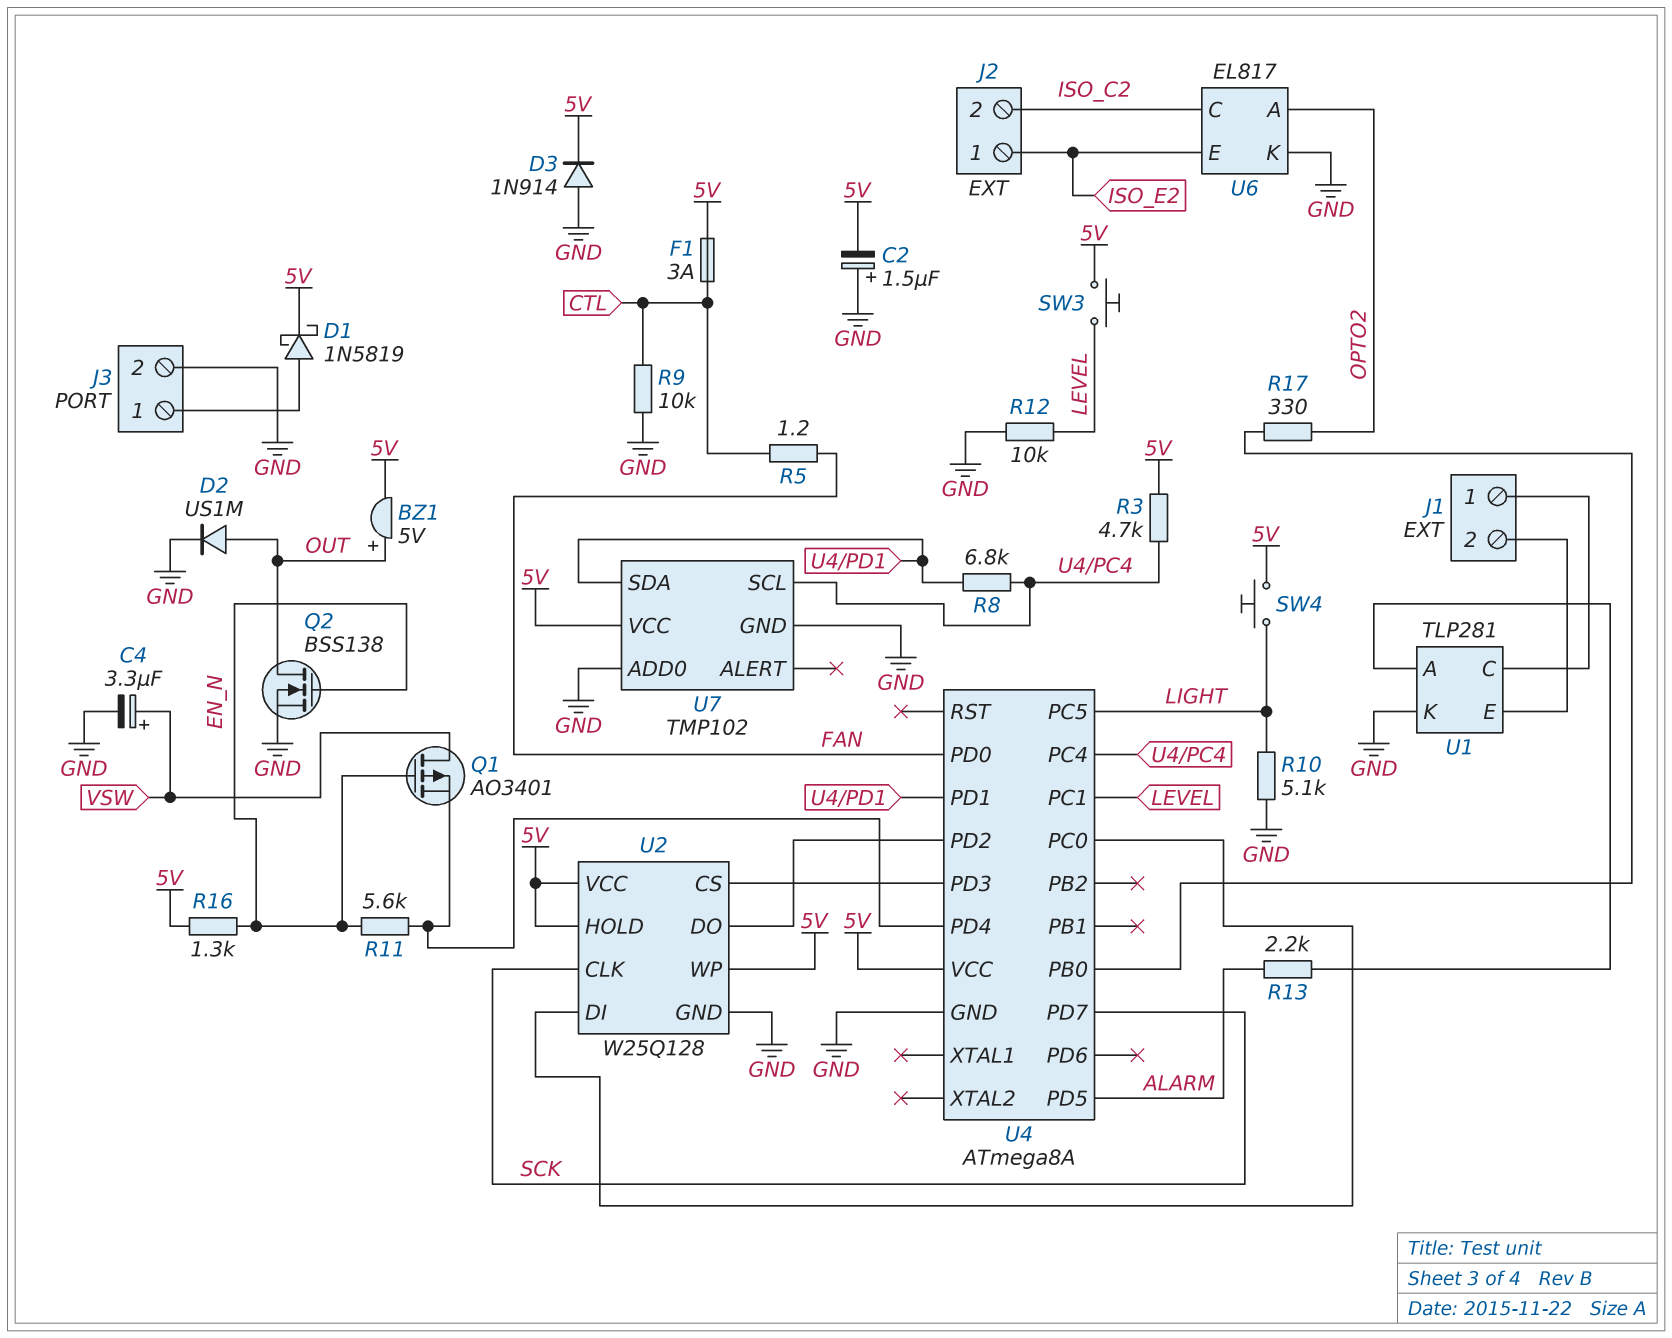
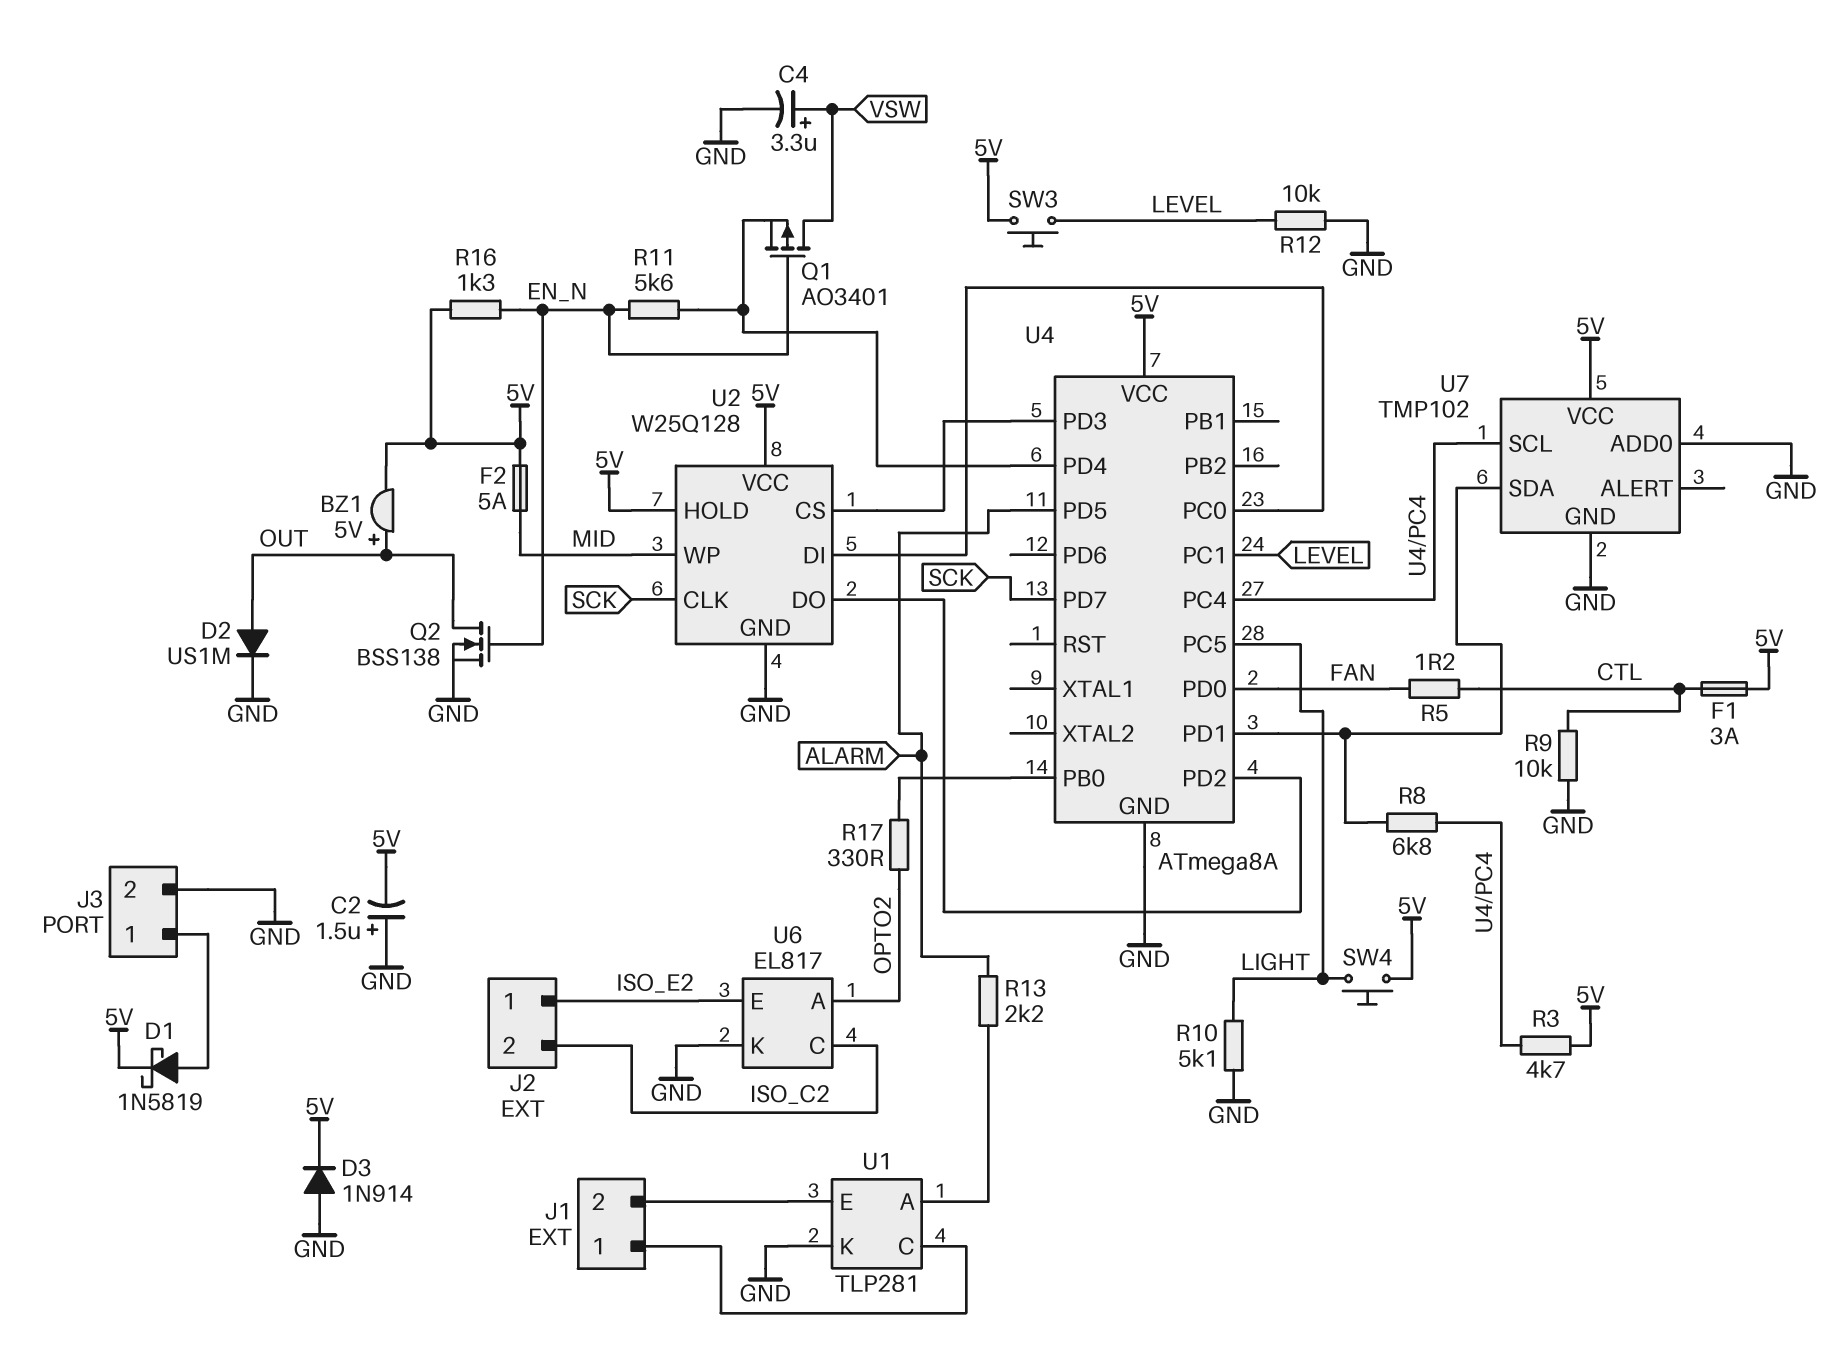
F2: none -> 5A (5V, MID)
U2 pin WP: 5V -> MID

